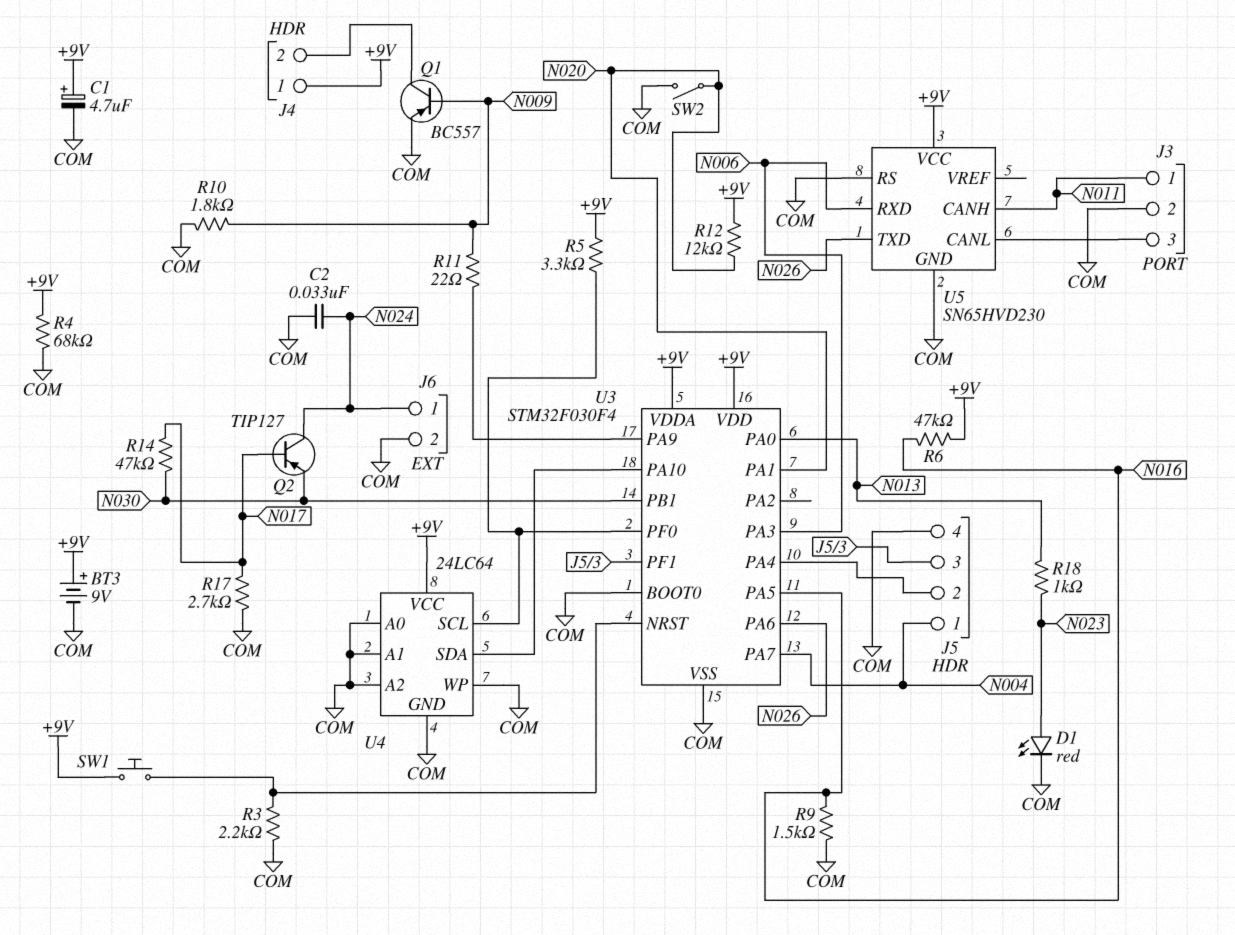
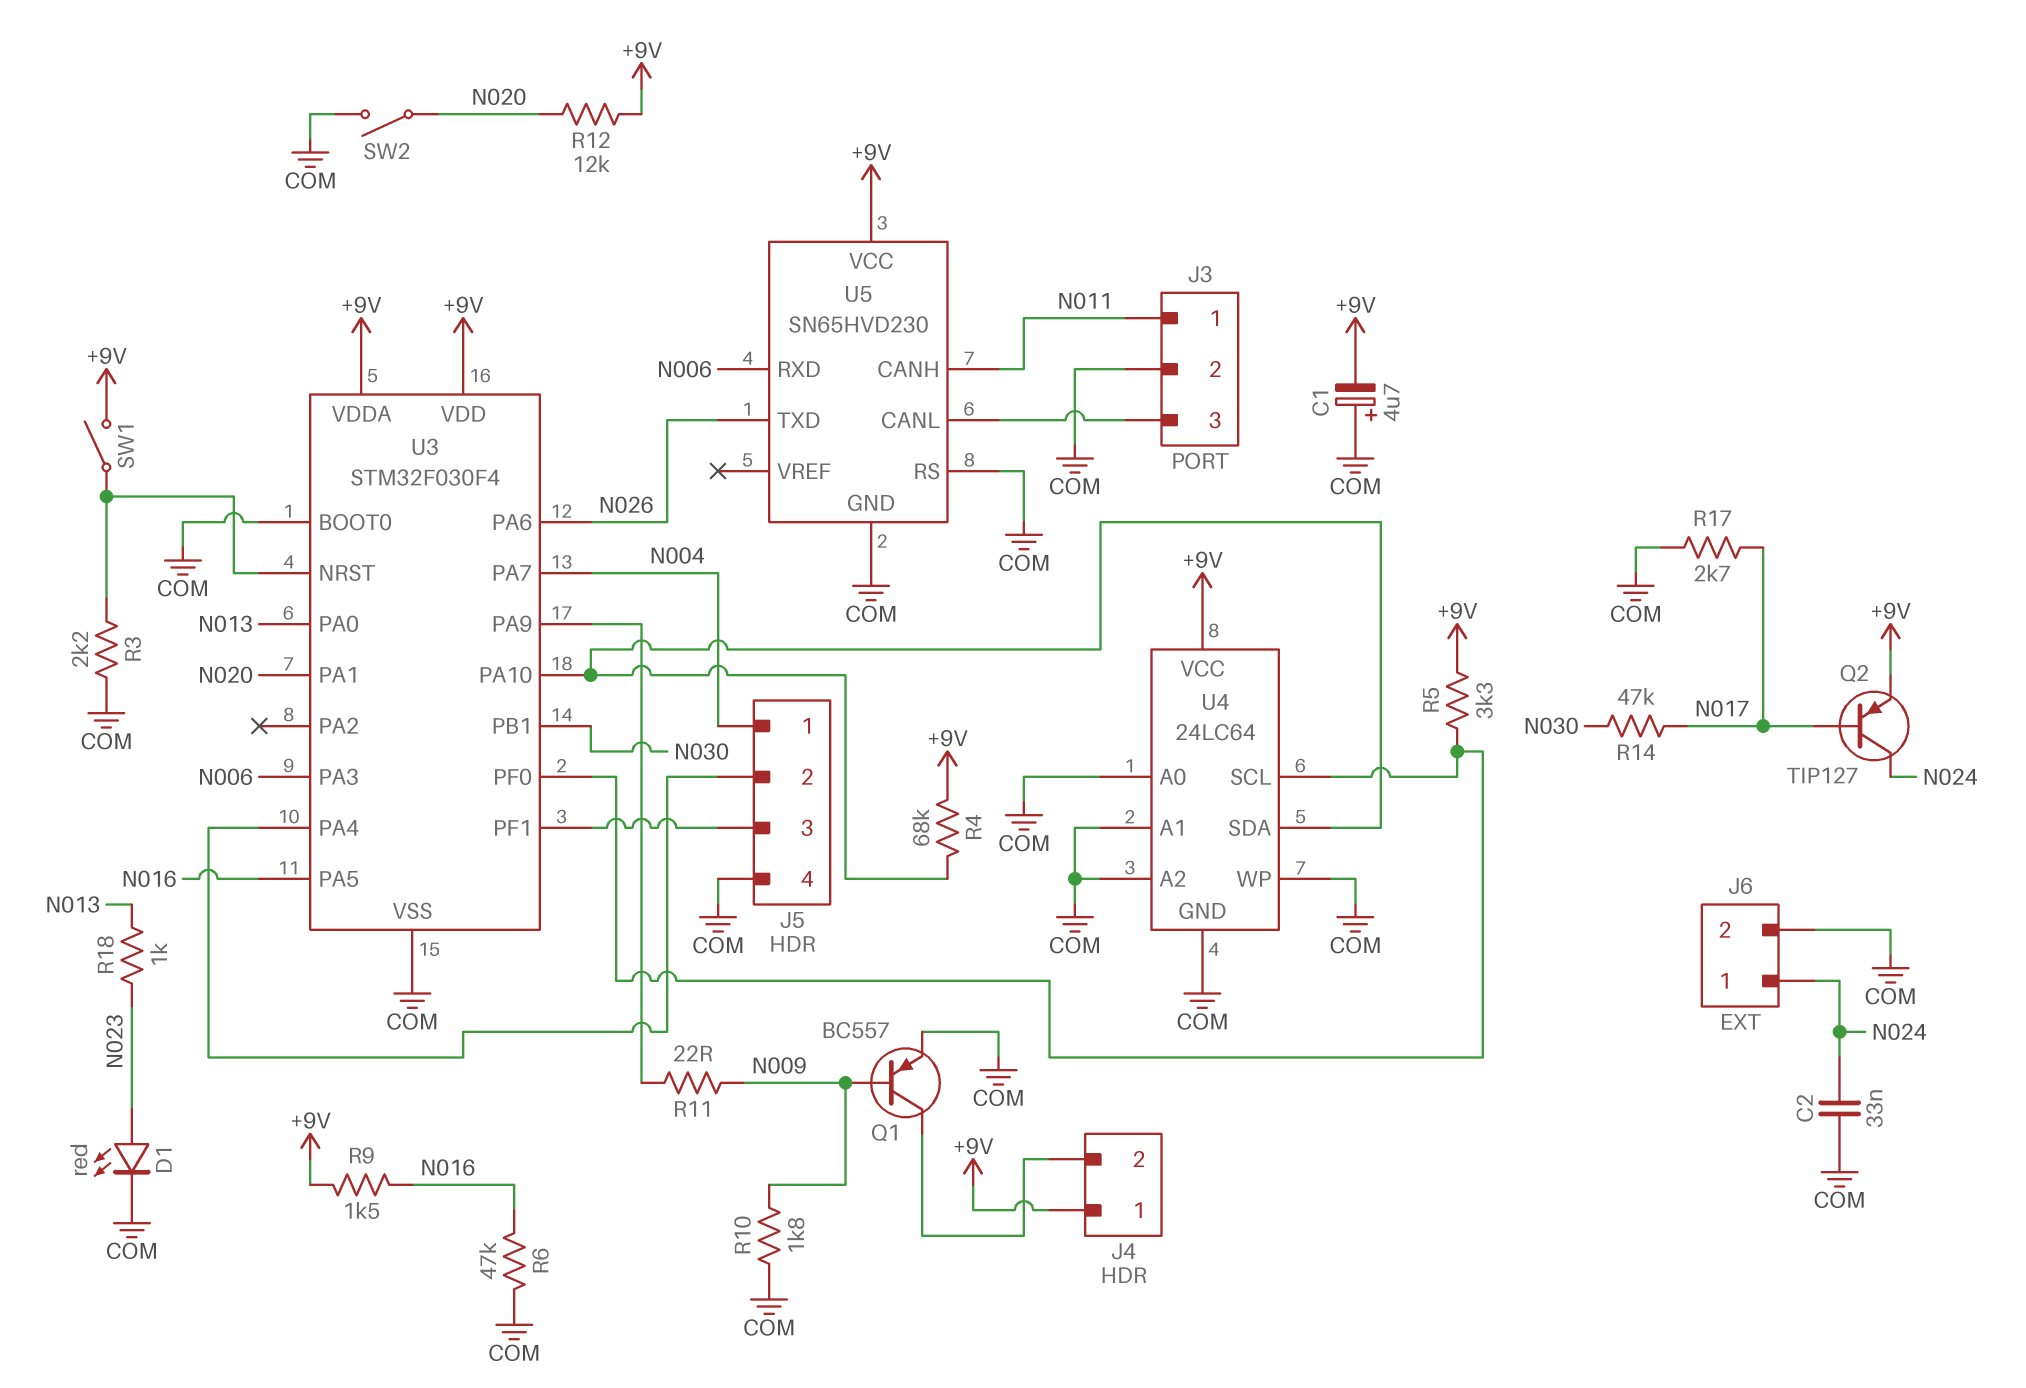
BT3: 9V (plus +9V, minus COM) -> none
C1: 4.7uF (plus +9V, minus COM) -> 4.7uF (plus COM, minus +9V)
Q2: PNP TIP127 (B N017, C N024, E N030) -> PNP TIP127 (B N017, C N024, E +9V)
R4: 68k (+9V, COM) -> 68k (+9V, U3/PA10)
R6: 47k (+9V, N016) -> 47k (COM, N016)
R9: 1.5k (COM, N016) -> 1.5k (+9V, N016)
SW1: button (+9V, U3/NRST) -> switch (+9V, U3/NRST)

